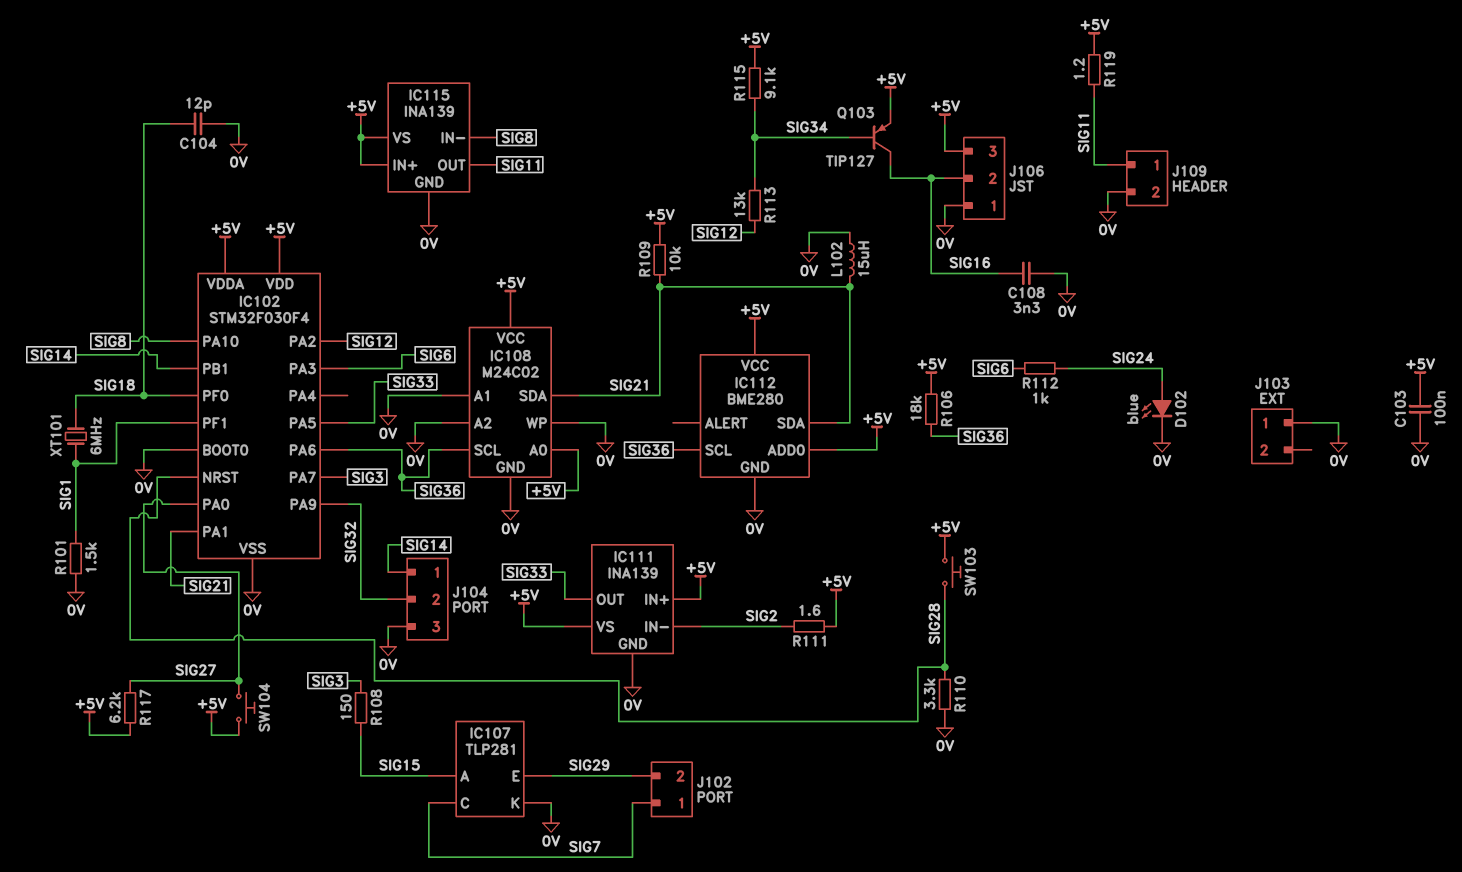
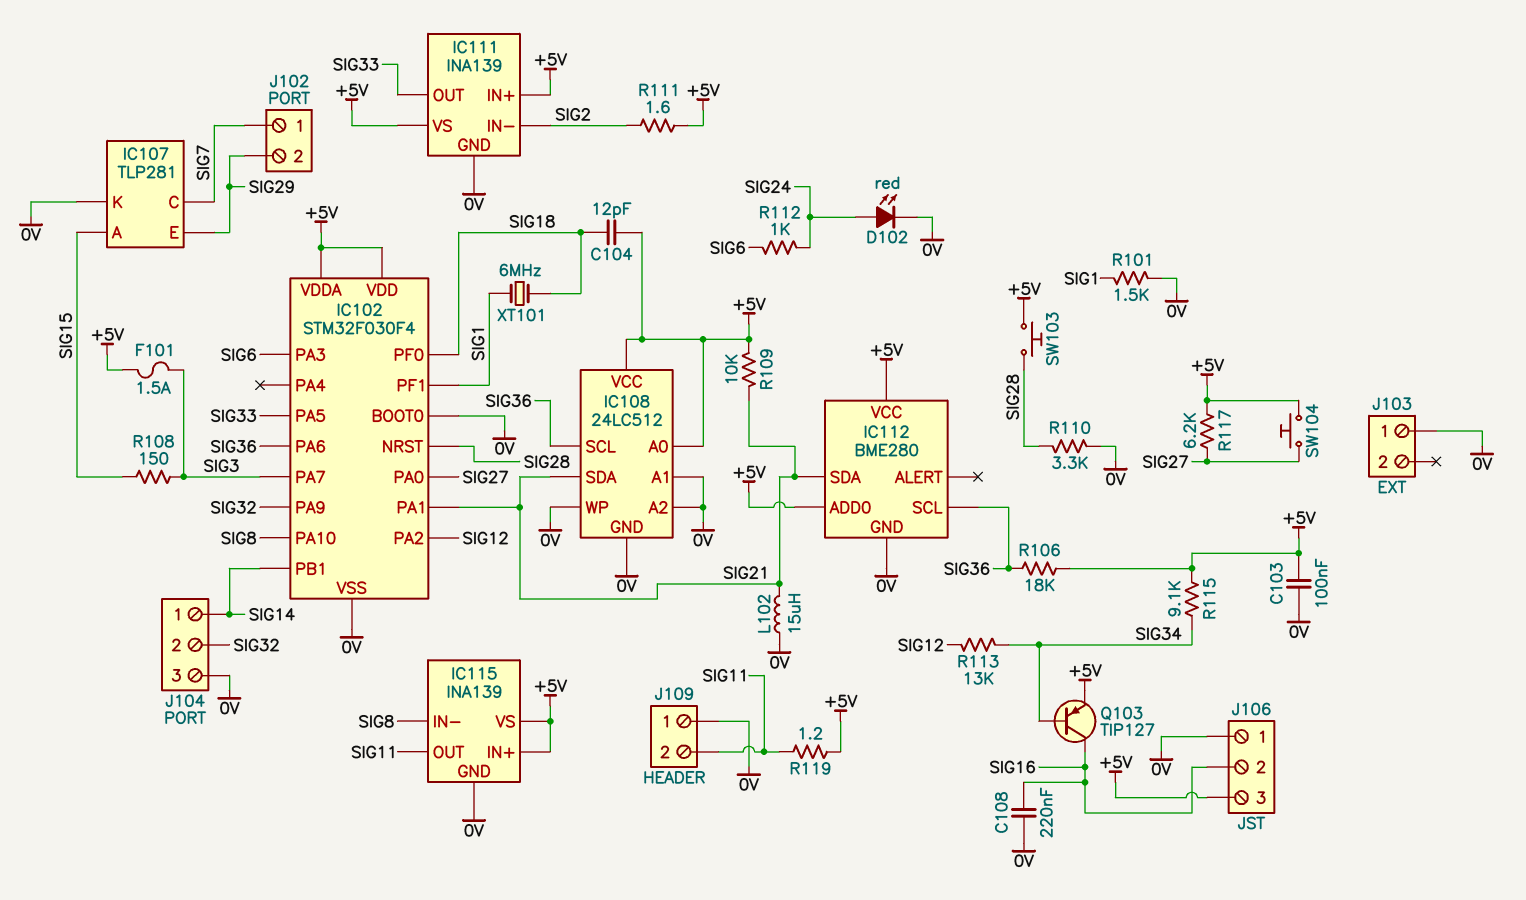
C104: 12pF (0V, SIG18) -> 12pF (+5V, SIG18)
C108: 3.3nF (0V, SIG16) -> 220nF (0V, SIG16)
D102: LED blue (A SIG24, K 0V) -> LED red (A SIG24, K 0V)
F101: none -> 1.5A (+5V, SIG3)
IC108: M24C02 -> 24LC512
J109 pin 1: SIG11 -> 0V
J109 pin 2: 0V -> SIG11

